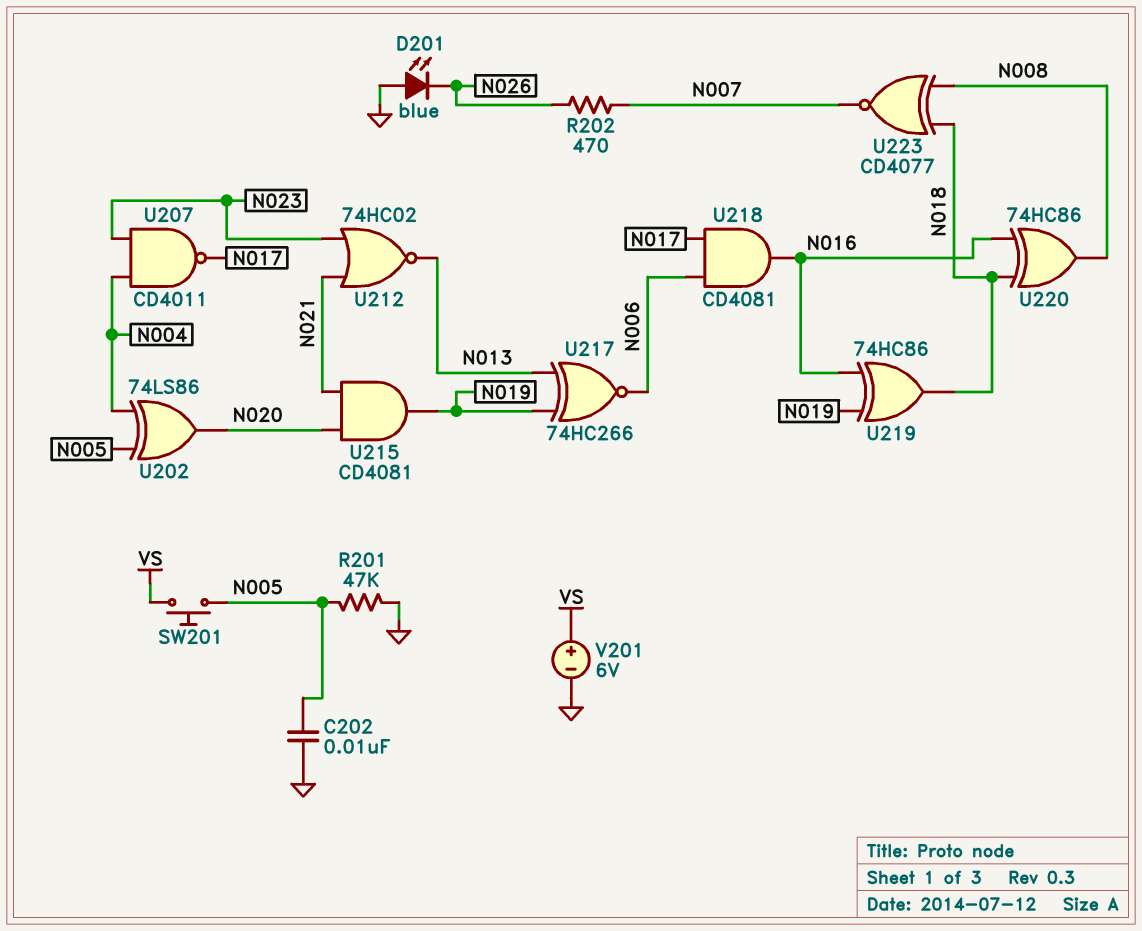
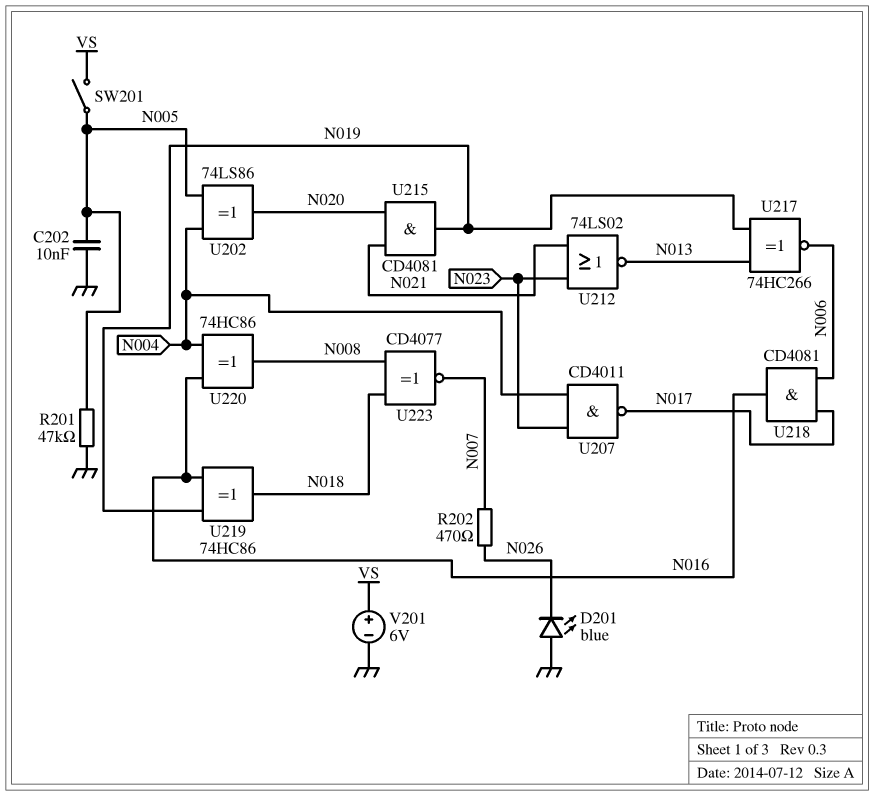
SW201: button (N005, VS) -> switch (N005, VS)
U212: NOR 74HC02 (in N021, in N023, out N013) -> NOR 74LS02 (in N021, in N023, out N013)
U220: XOR 74HC86 (in N016, in N018, out N008) -> XOR 74HC86 (in N004, in N016, out N008)

